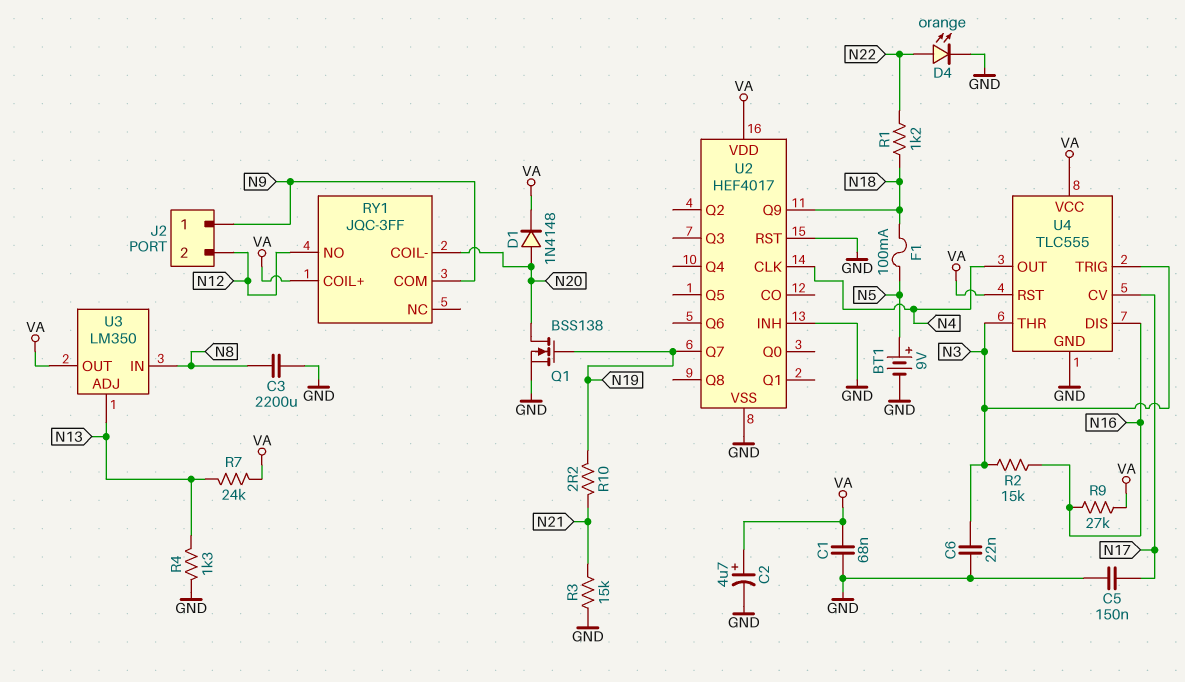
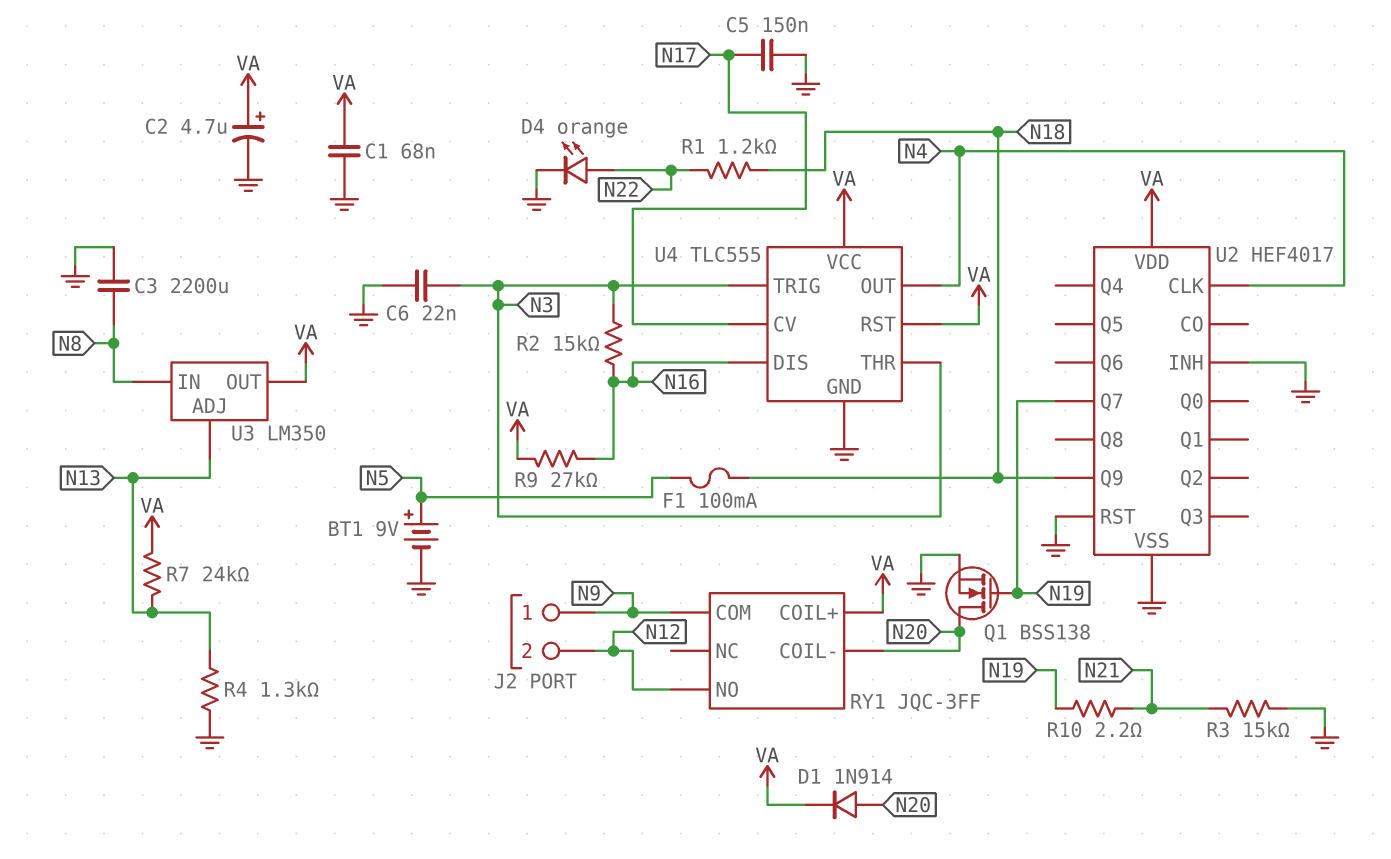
D1: diode 1N4148 (A N20, K VA) -> diode 1N914 (A N20, K VA)

